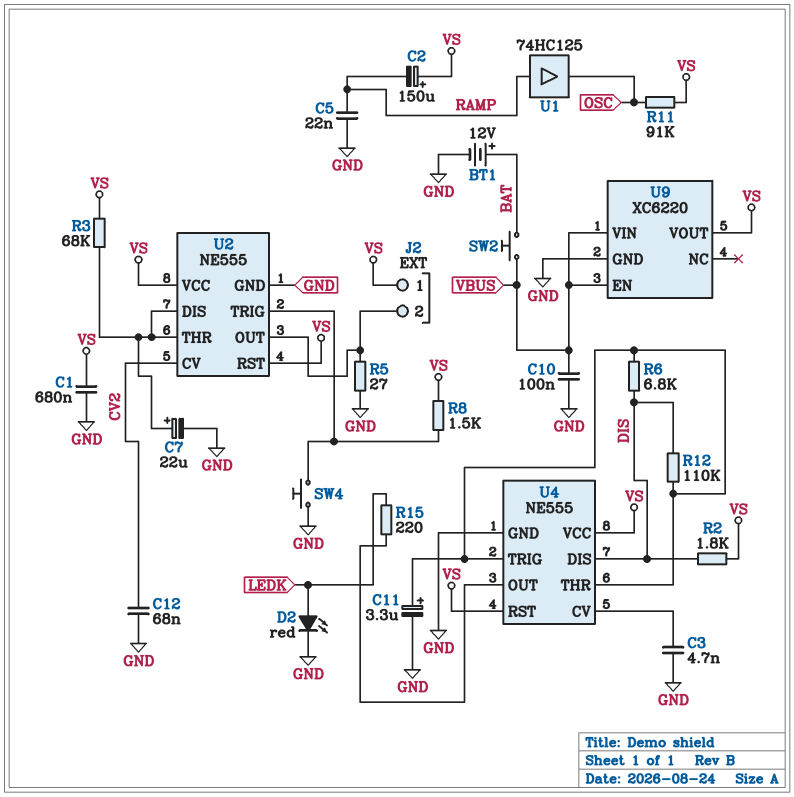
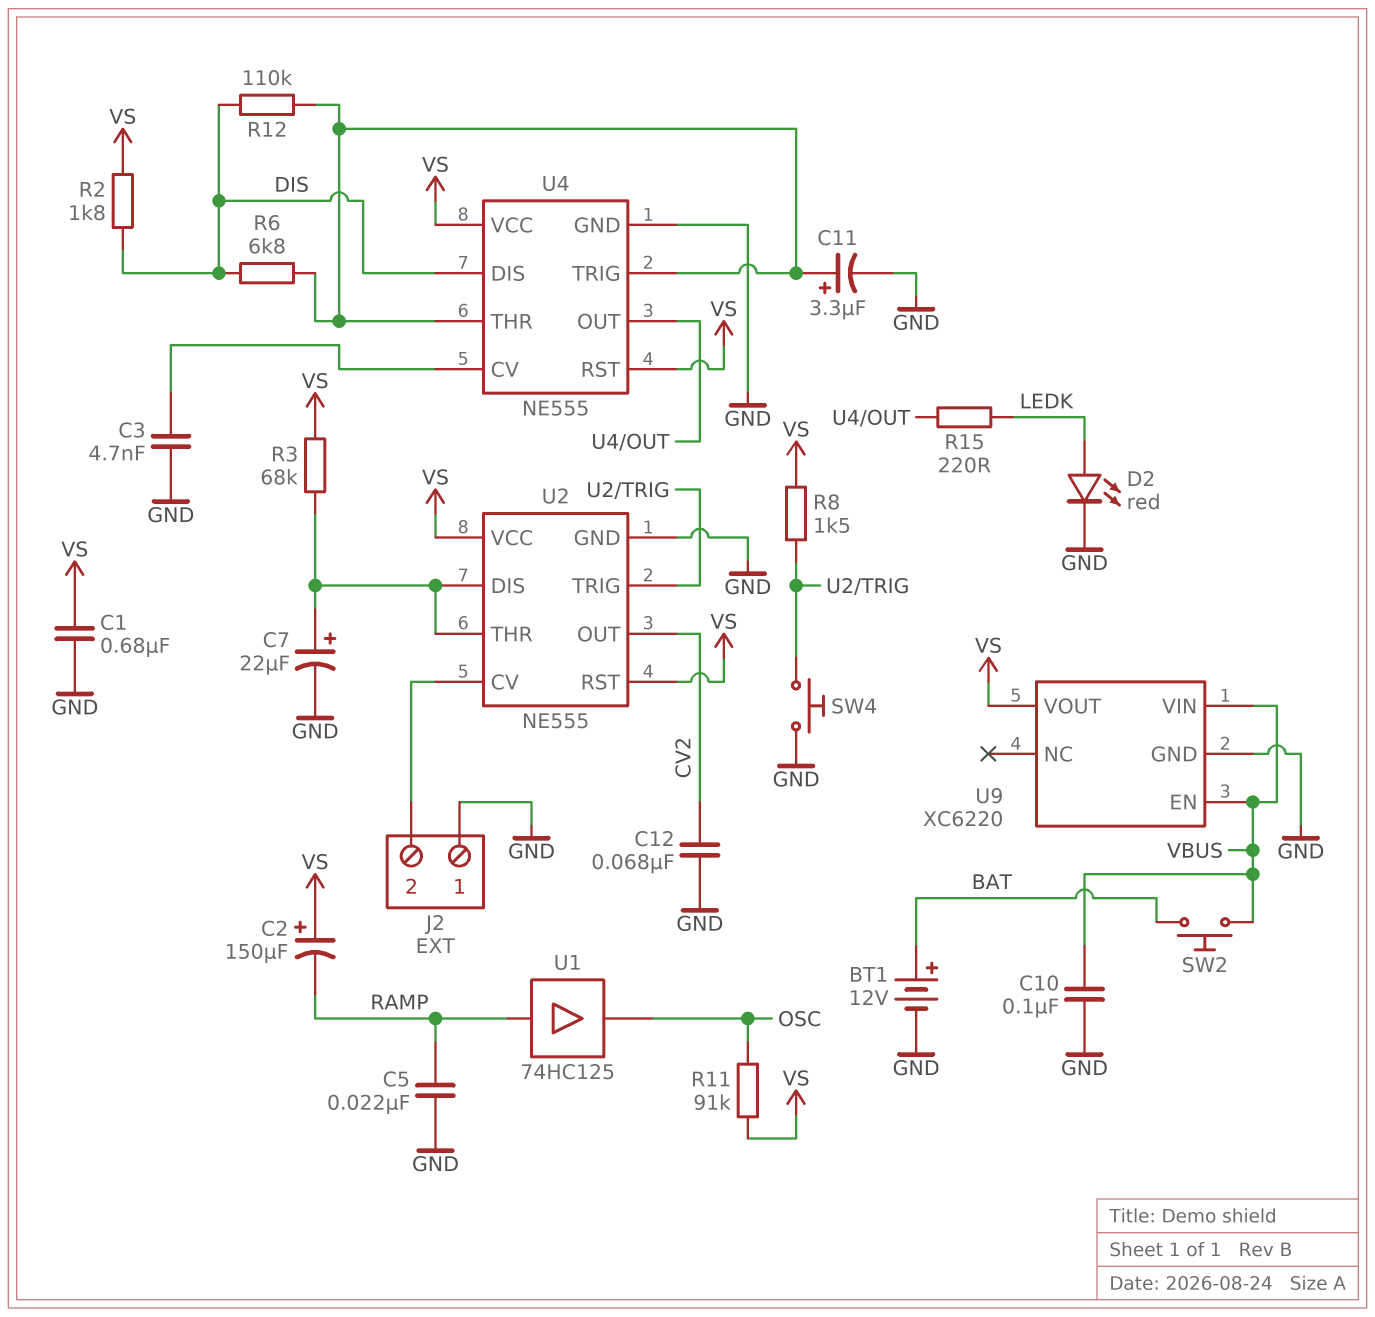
J2 pin 1: VS -> GND
R5: 27 (GND, J2/2) -> none
U2 pin CV: CV2 -> J2/2
U2 pin OUT: J2/2 -> CV2

